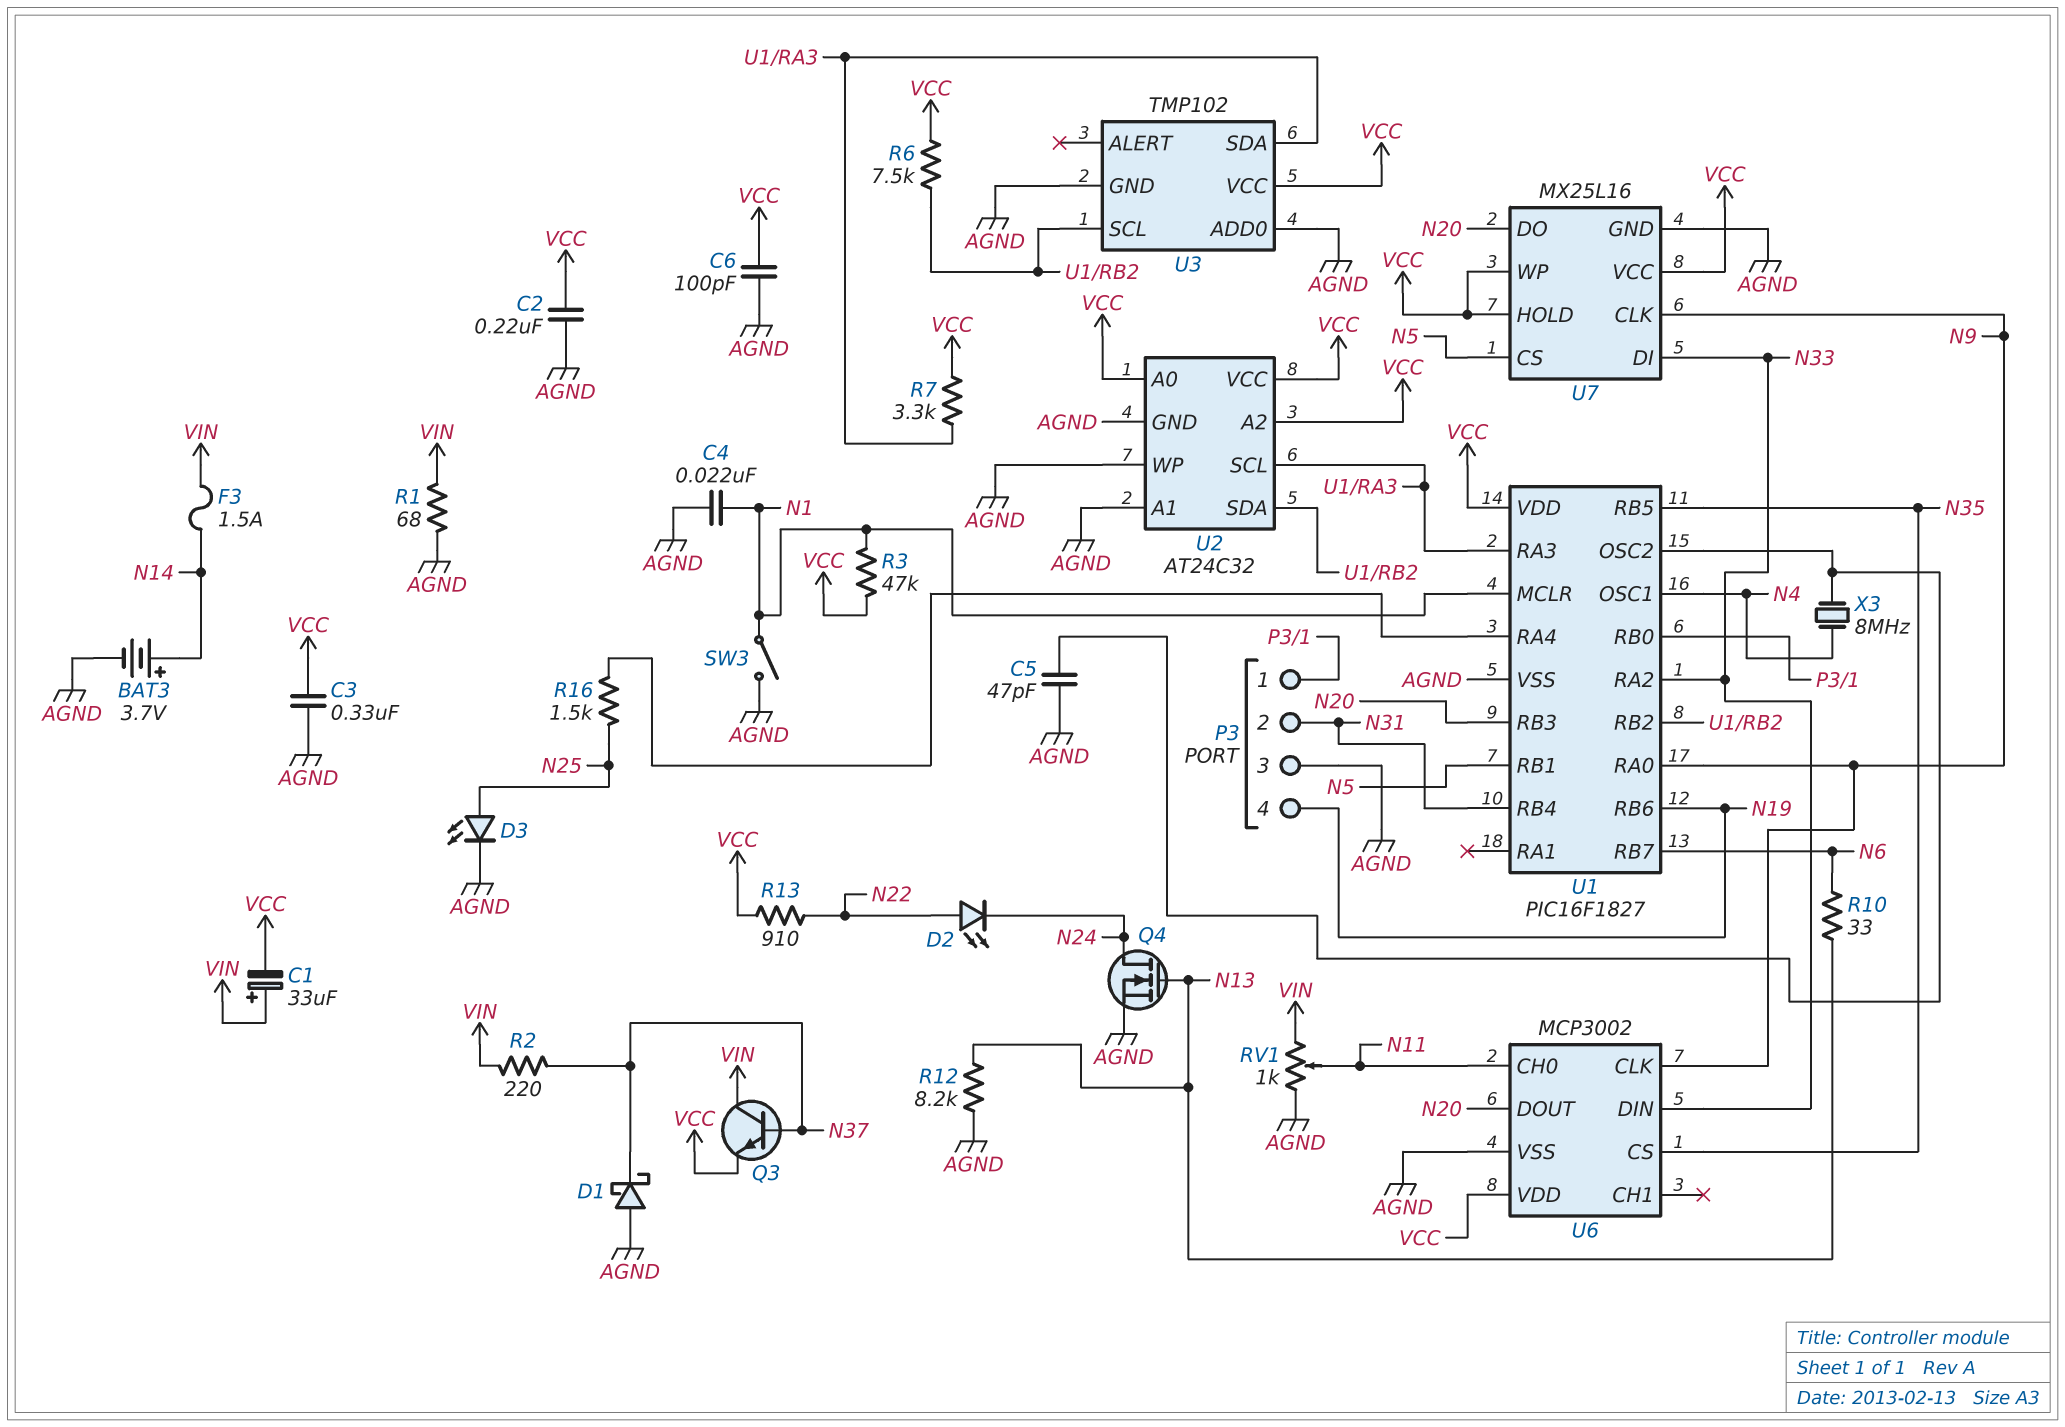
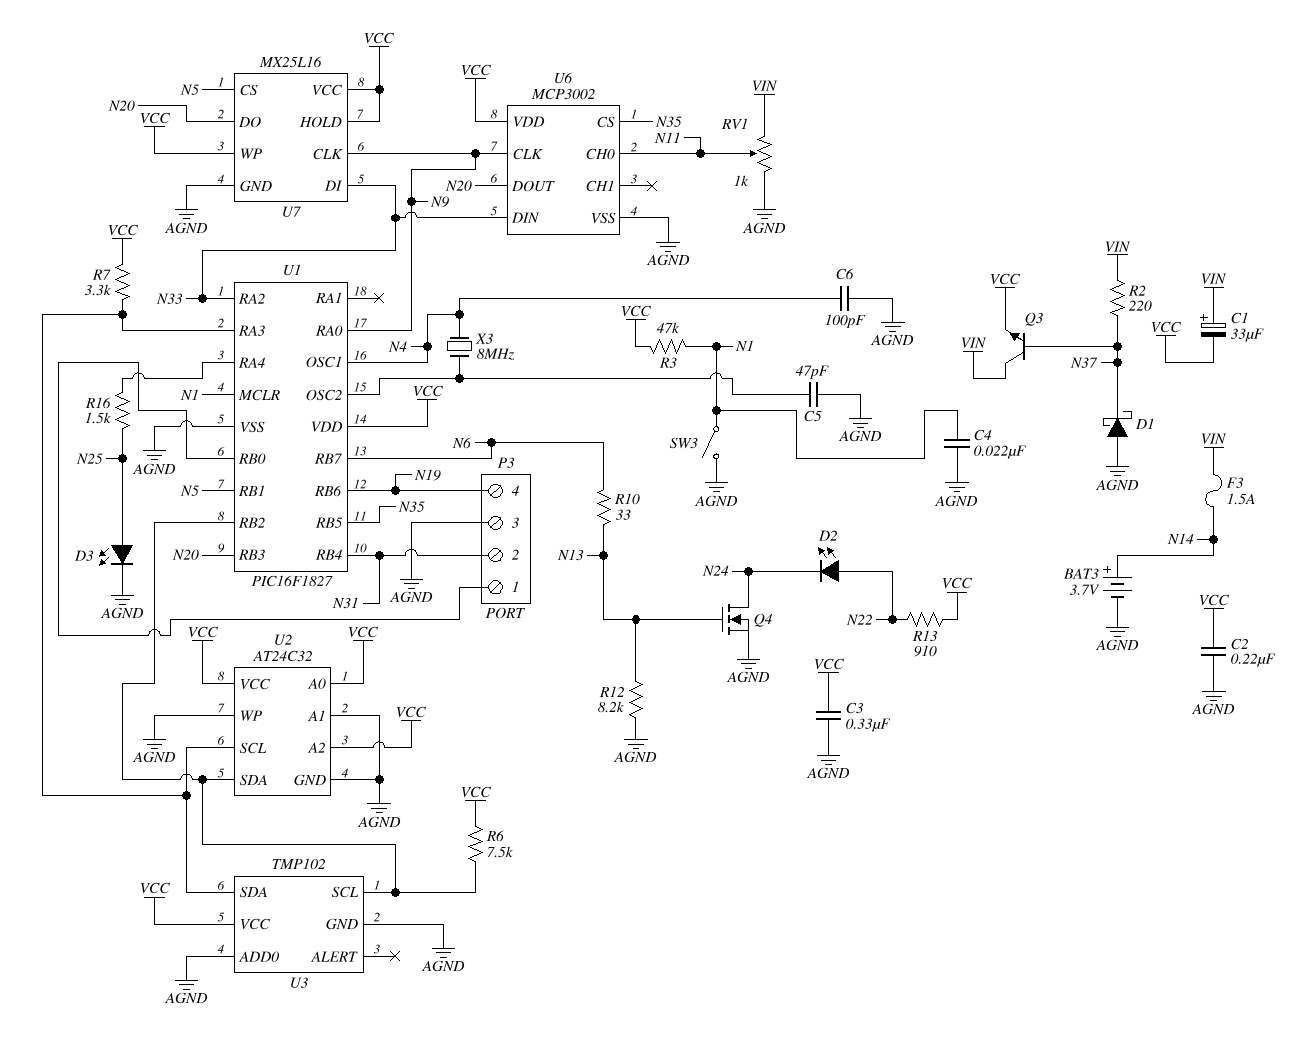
C6: 100pF (AGND, VCC) -> 100pF (AGND, N4)
R1: 68 (AGND, VIN) -> none

